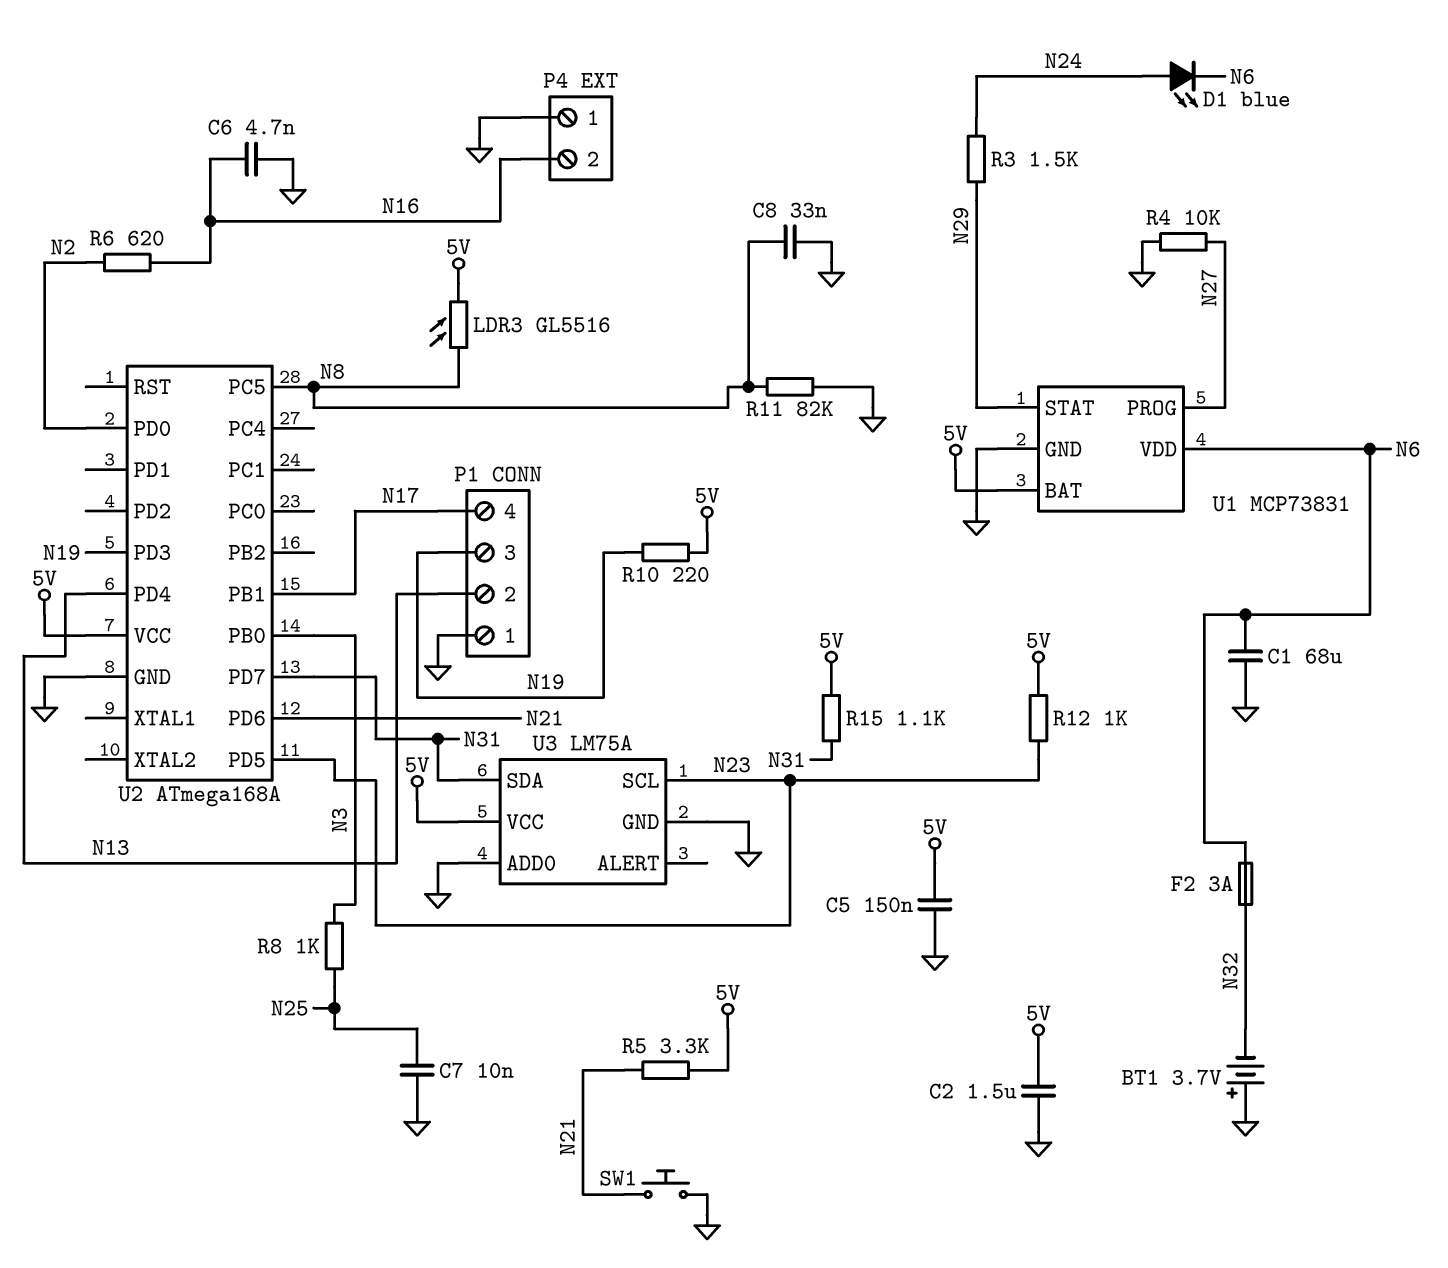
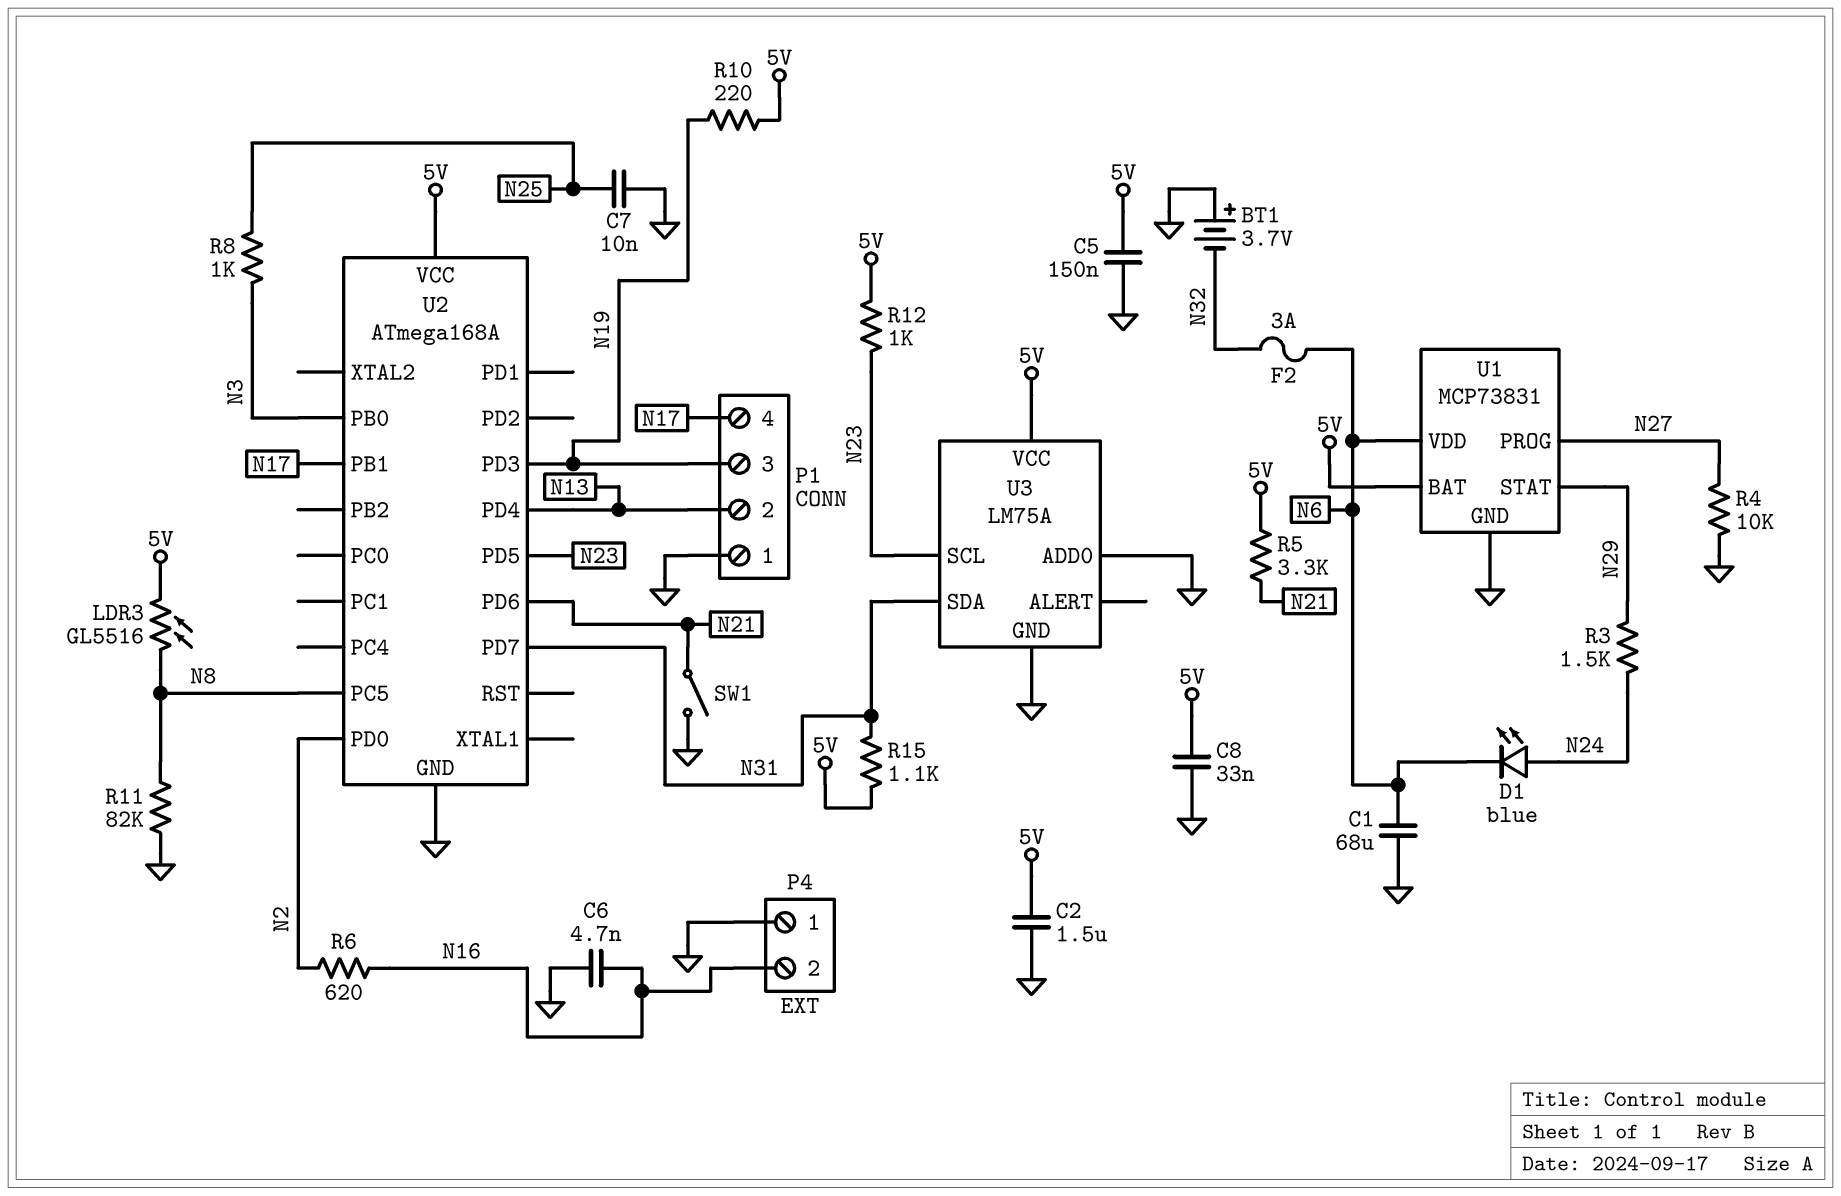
C8: 33nF (GND, N8) -> 33nF (5V, GND)
SW1: button (GND, N21) -> switch (GND, N21)

